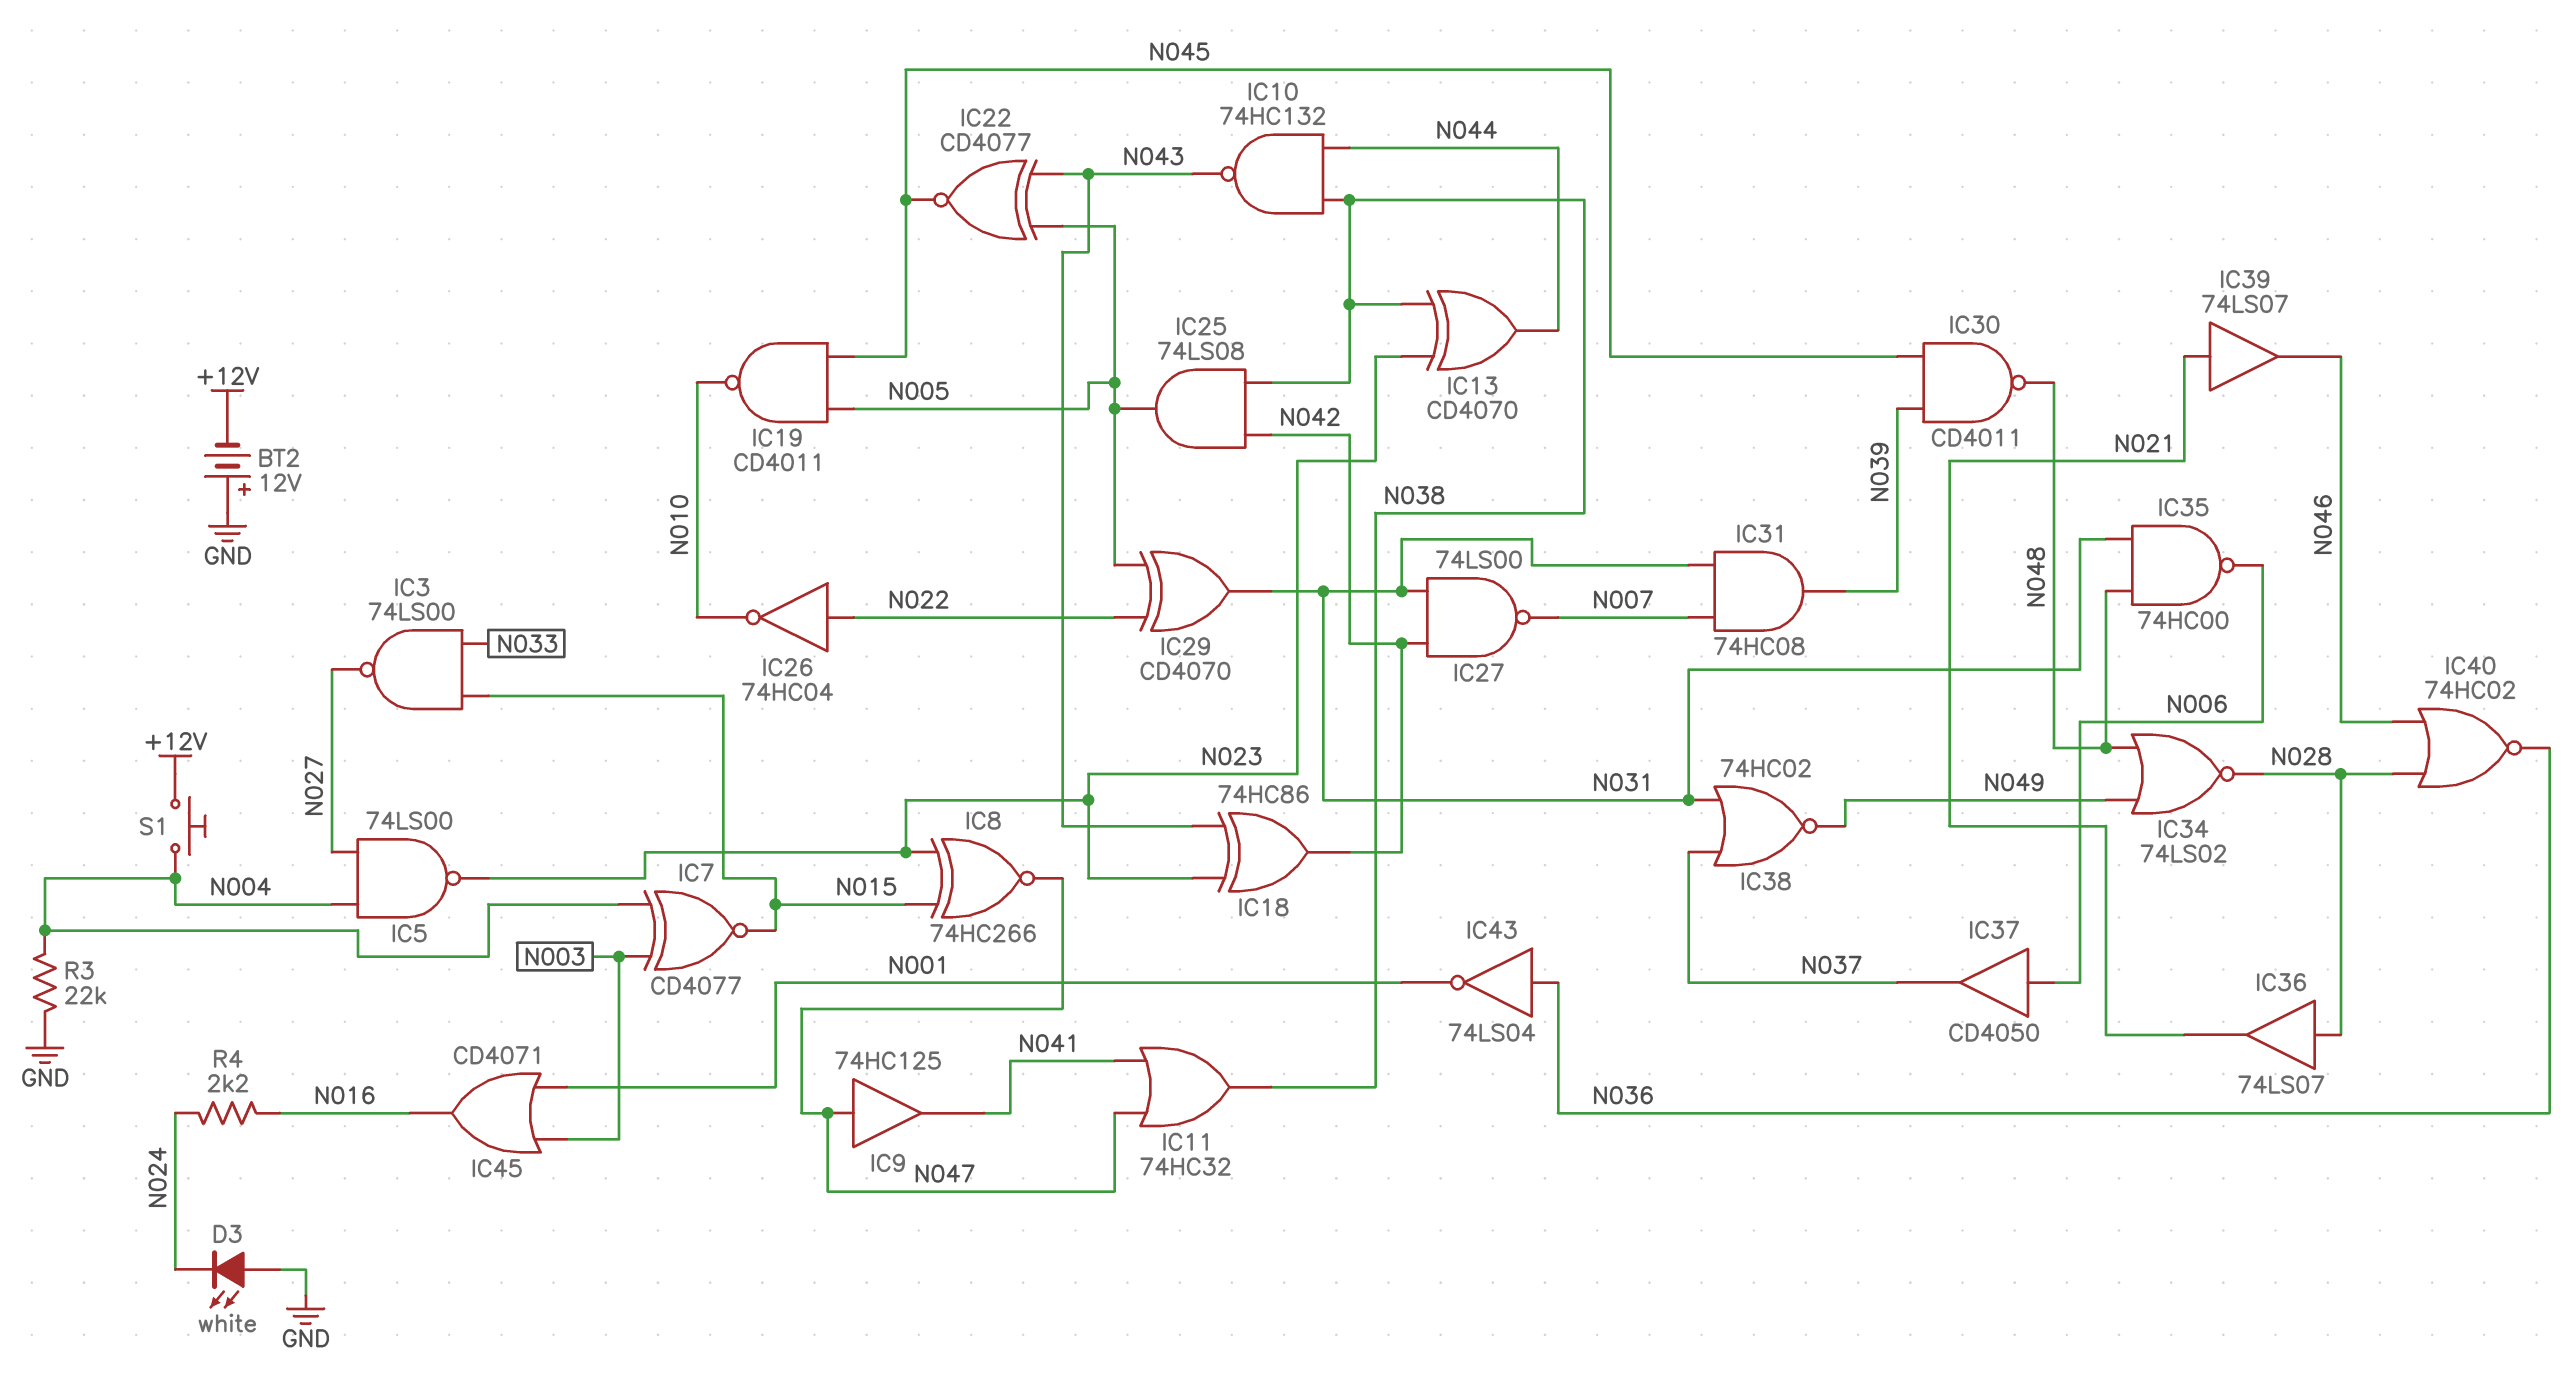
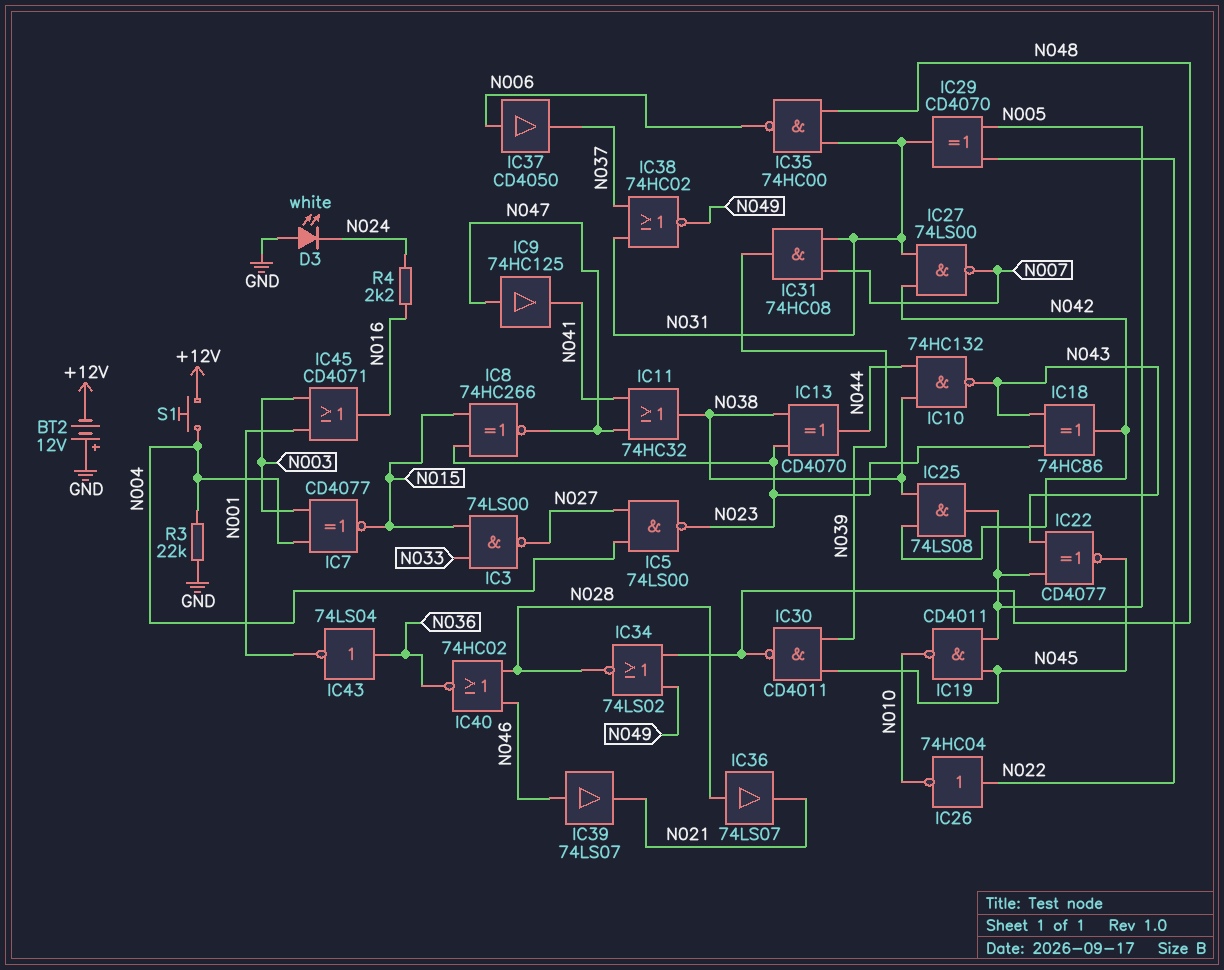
IC39: buffer 74LS07 (in N021, out N046) -> buffer 74LS07 (in N046, out N021)

